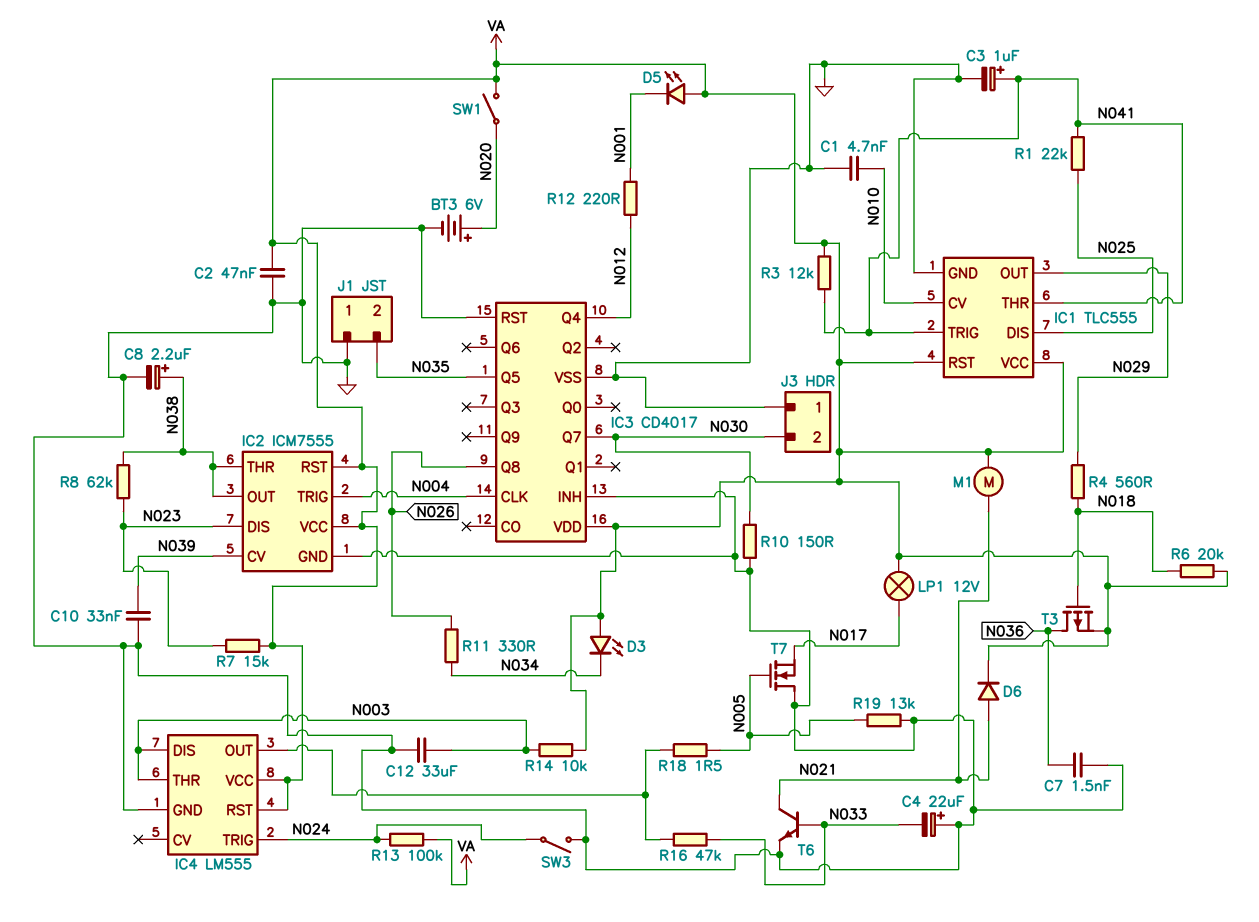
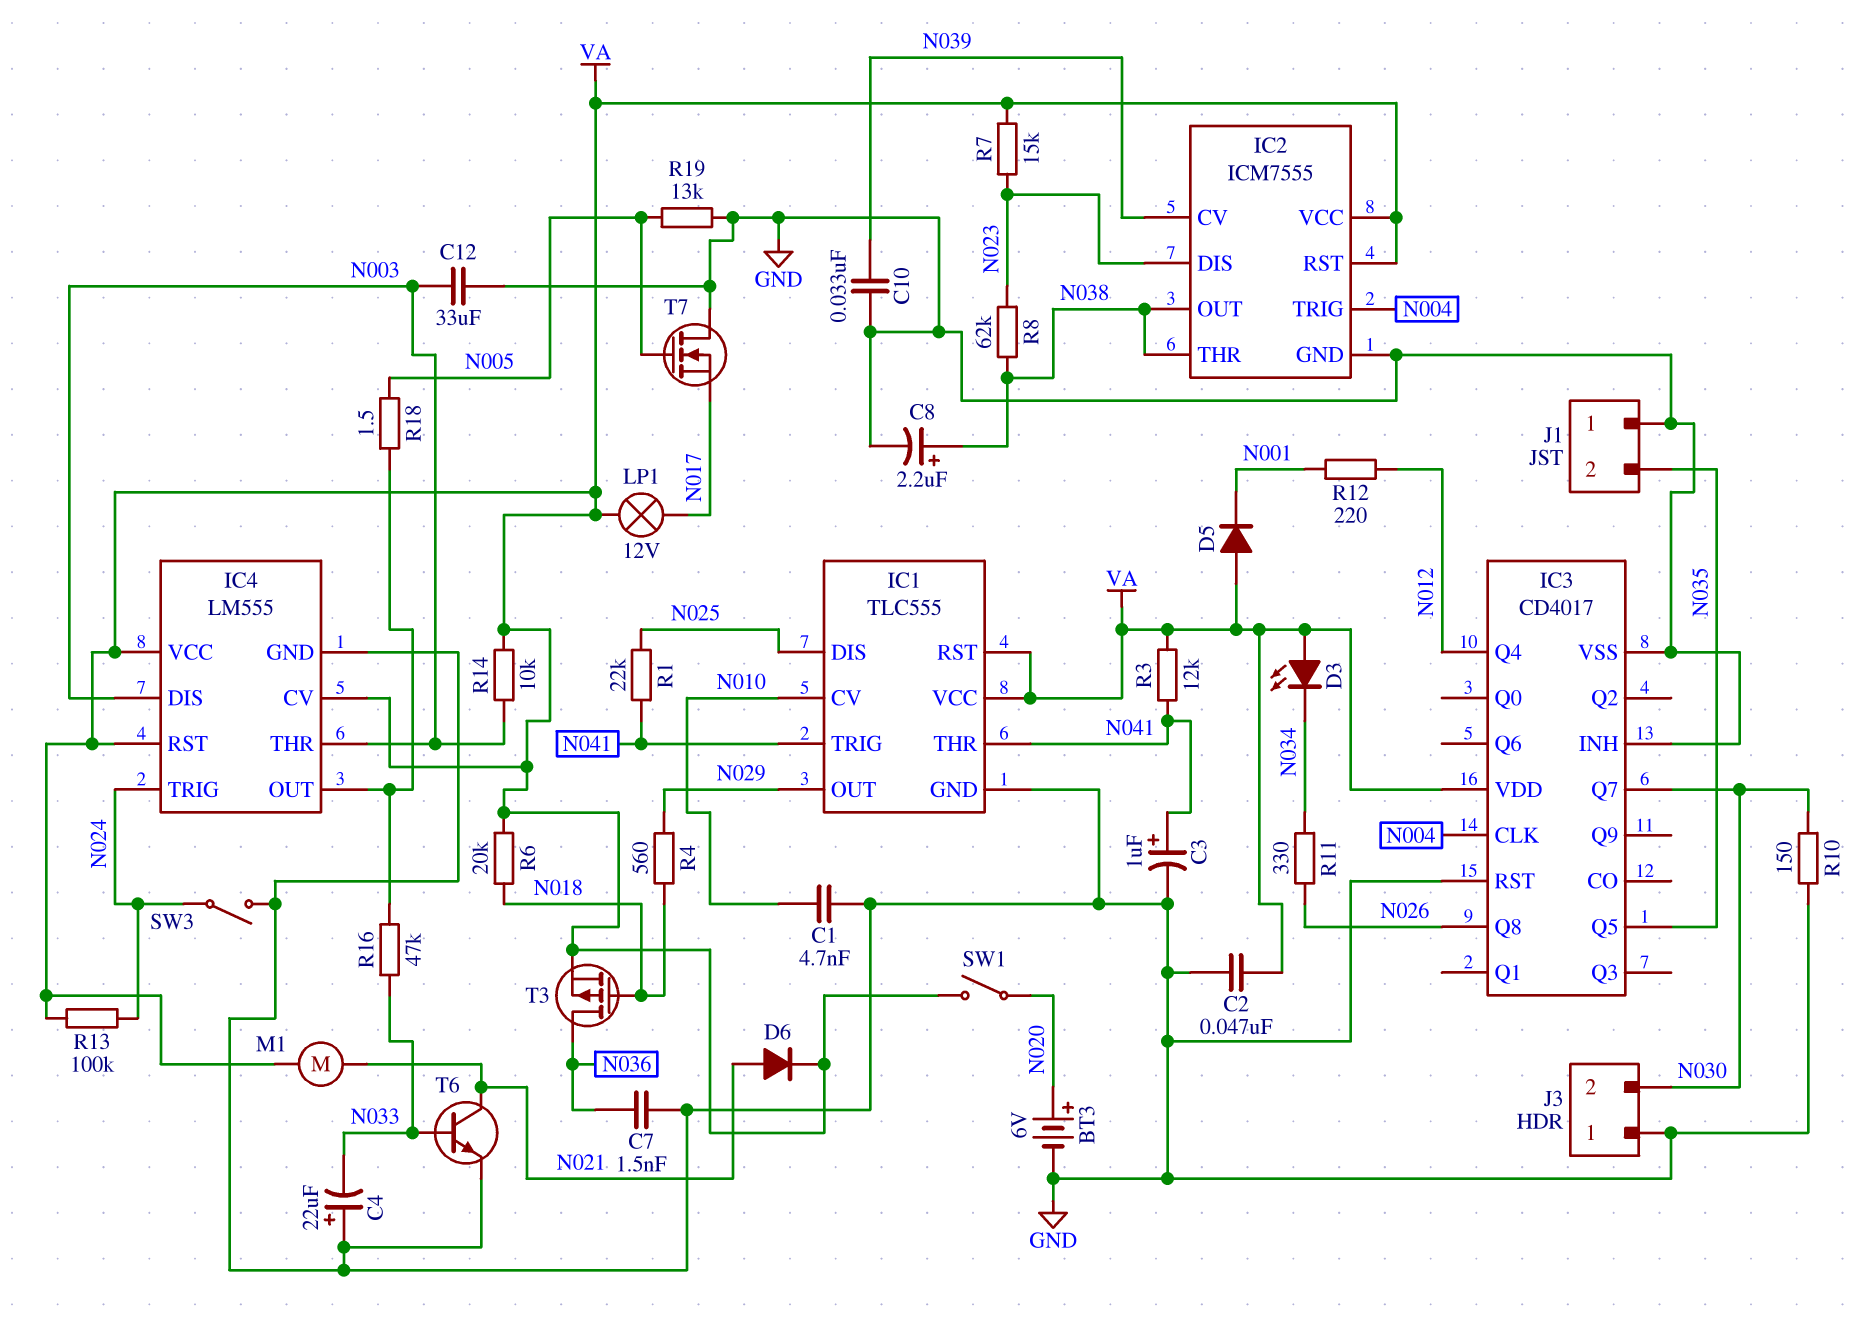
D5: LED (A VA, K N001) -> diode (A VA, K N001)
IC4 pin CV: none -> VA

